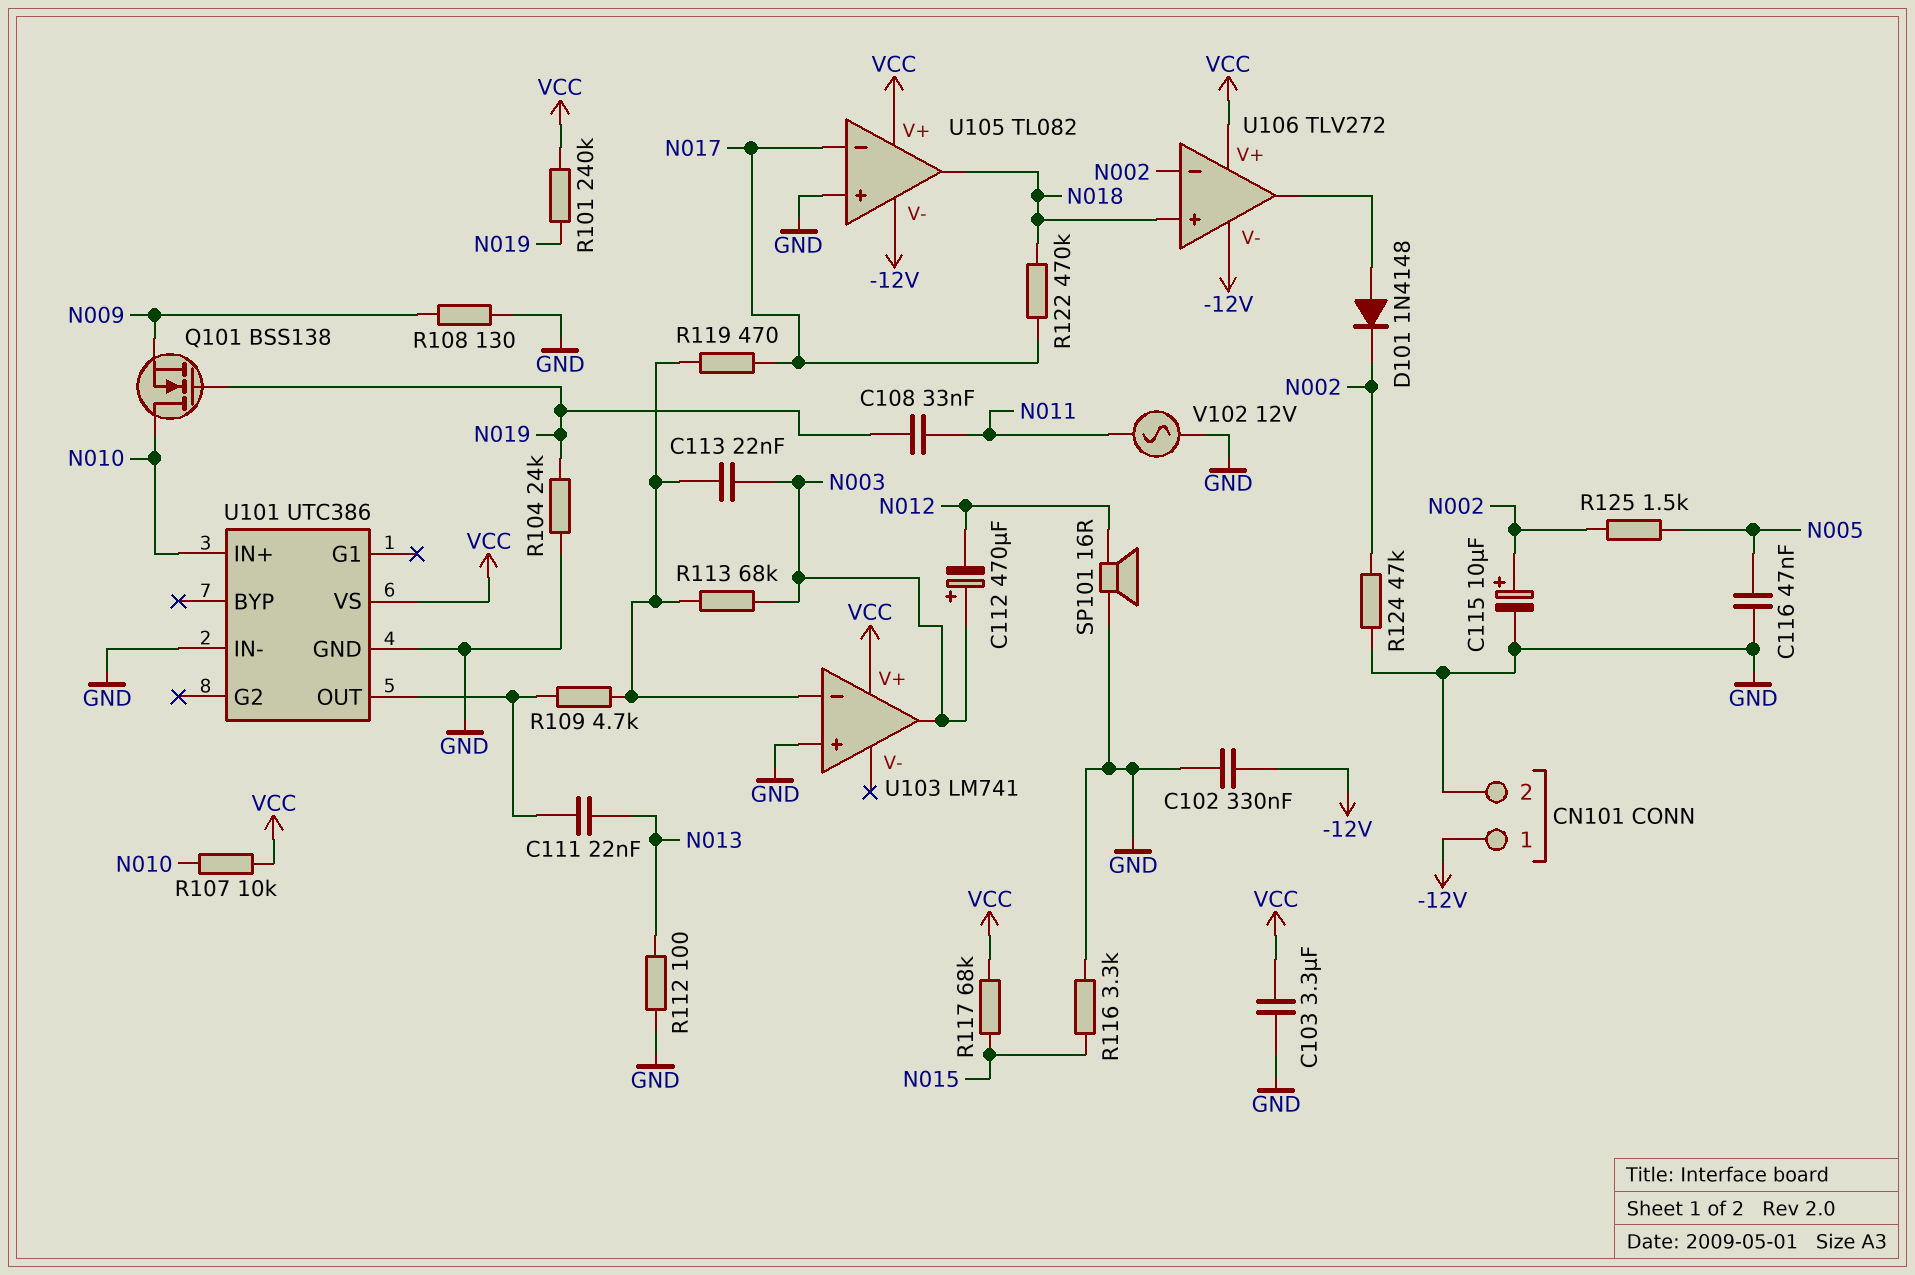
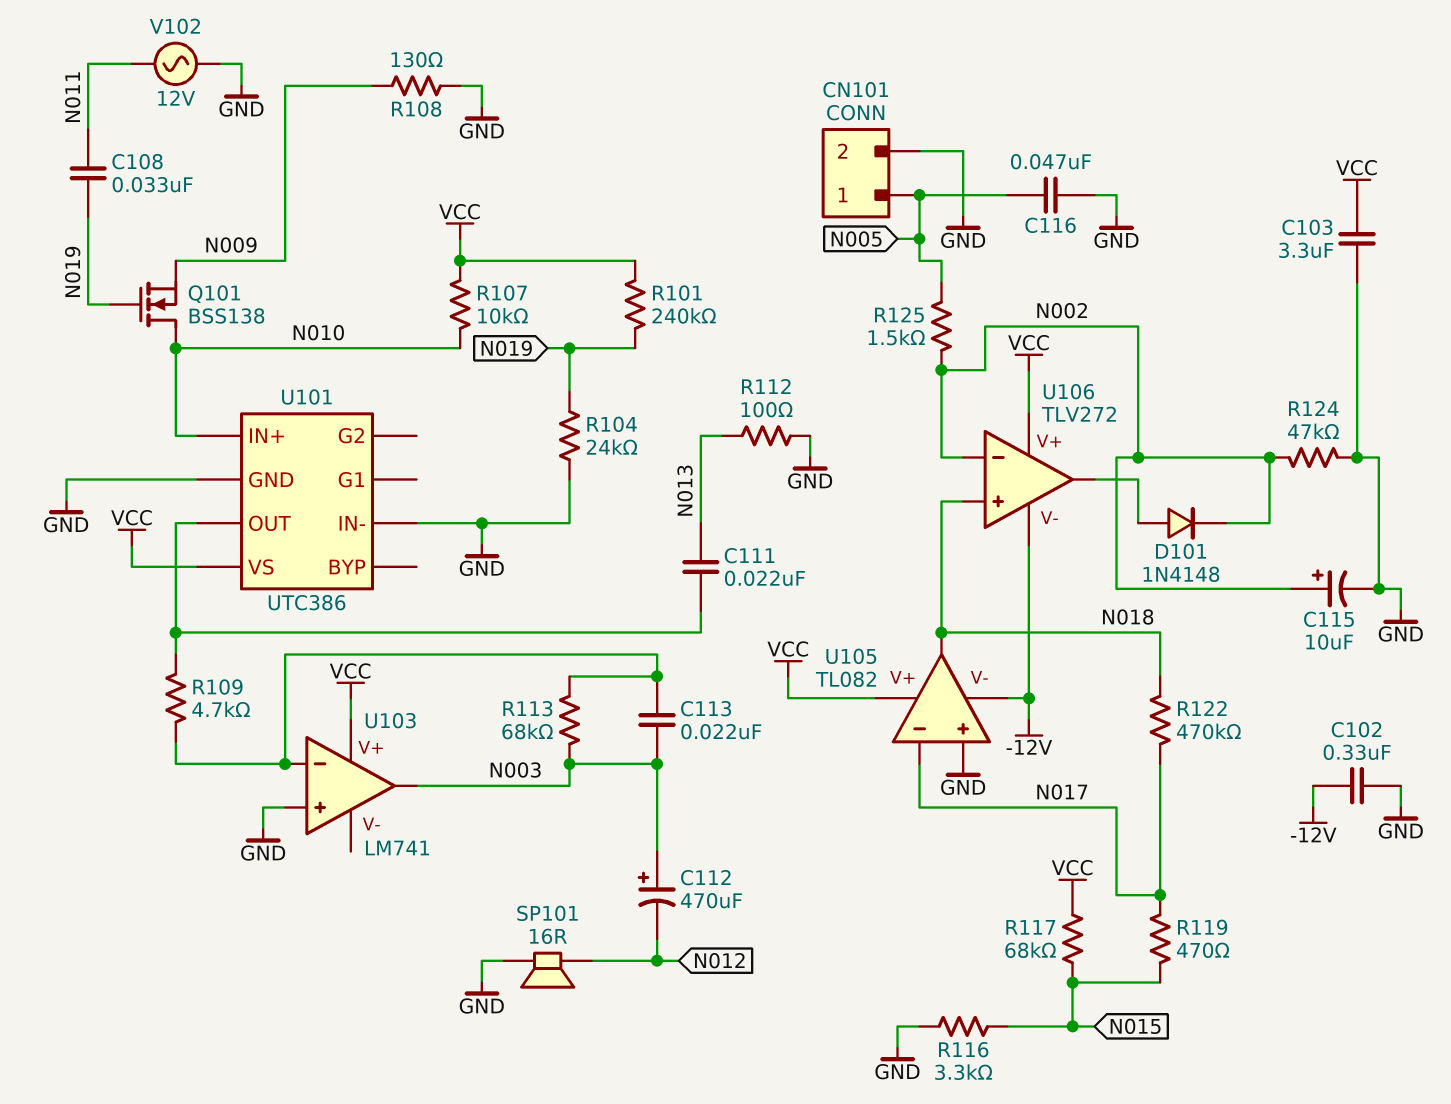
CN101 pin 1: -12V -> N005
R119: 470 (N017, U103/in-) -> 470 (N015, N017)

